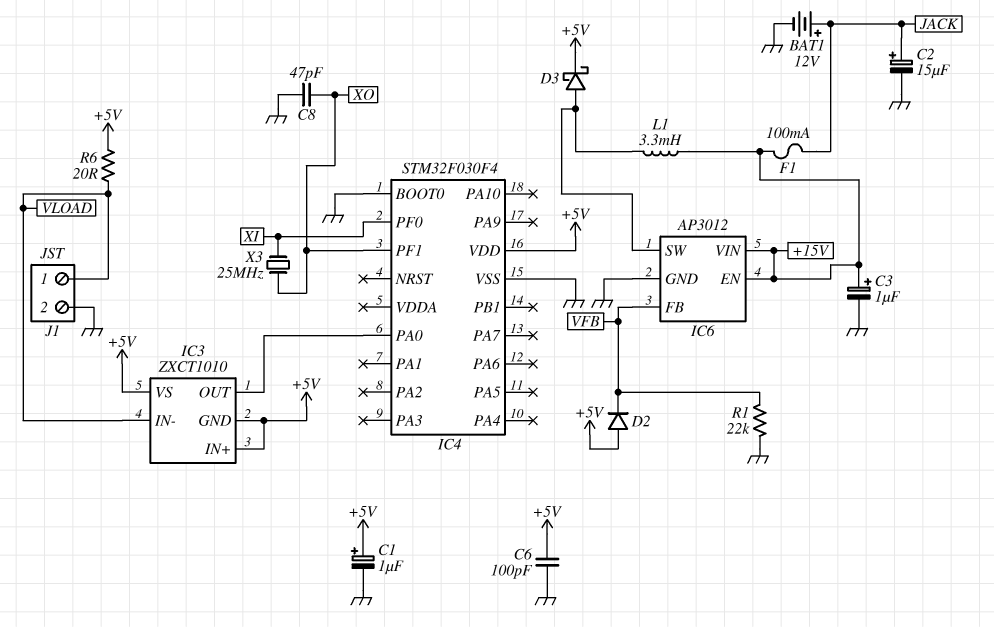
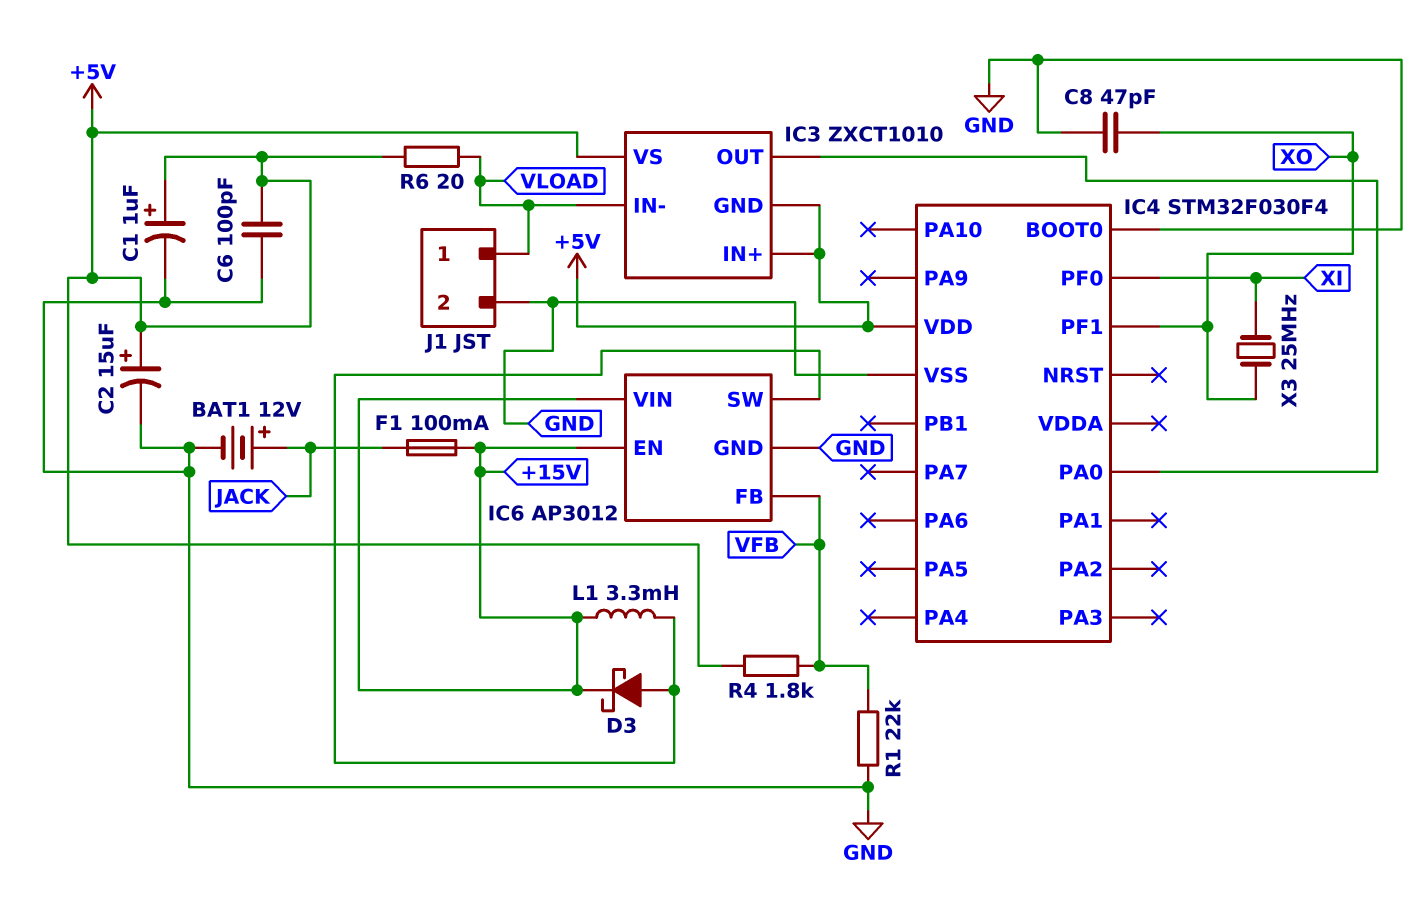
C2: 15uF (plus JACK, minus GND) -> 15uF (plus +5V, minus GND)
C3: 1uF (plus +15V, minus GND) -> none
D2: diode (A +5V, K VFB) -> none
D3: schottky (A IC6/SW, K +5V) -> schottky (A IC6/SW, K +15V)
R4: none -> 1.8k (+5V, VFB)

